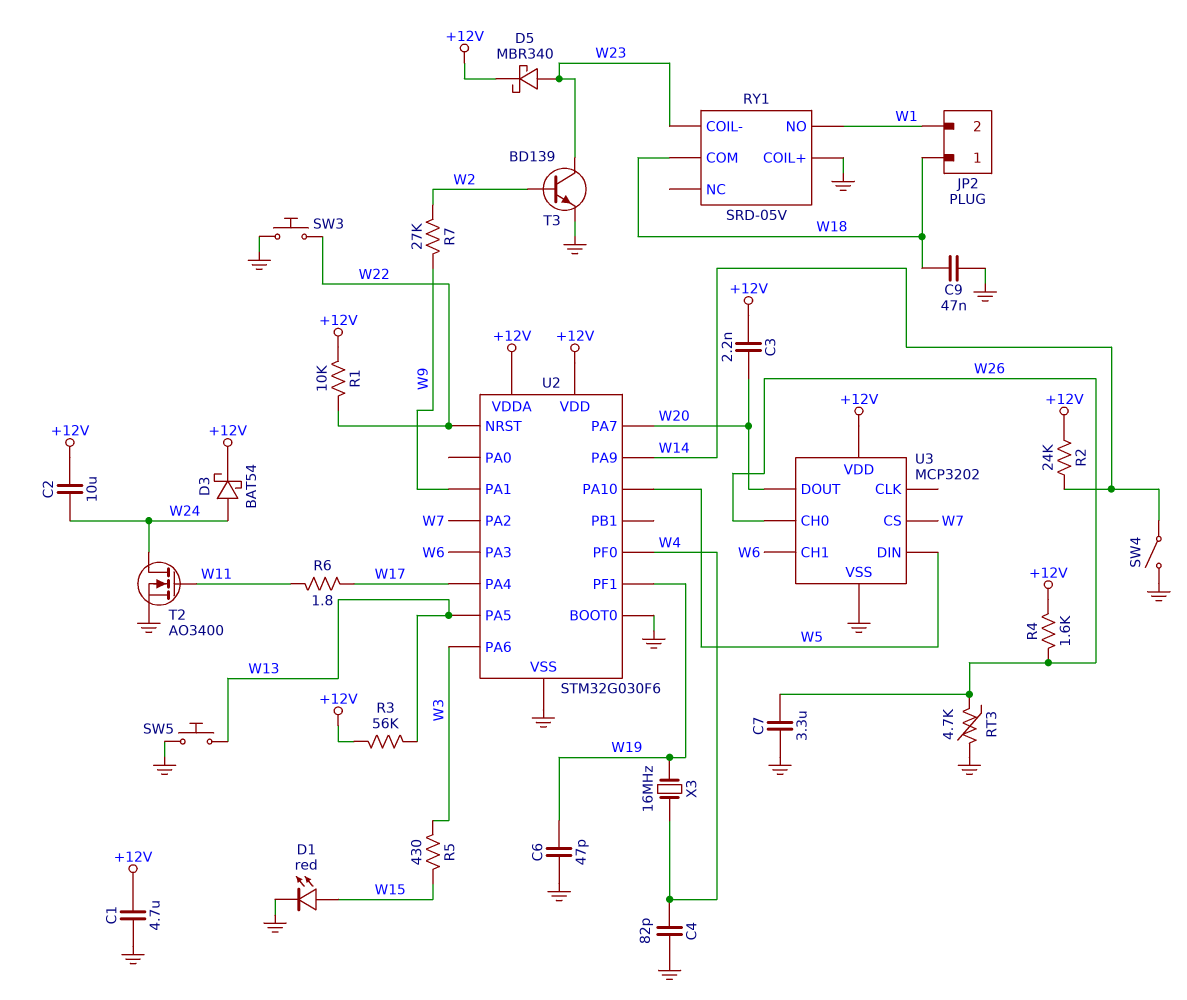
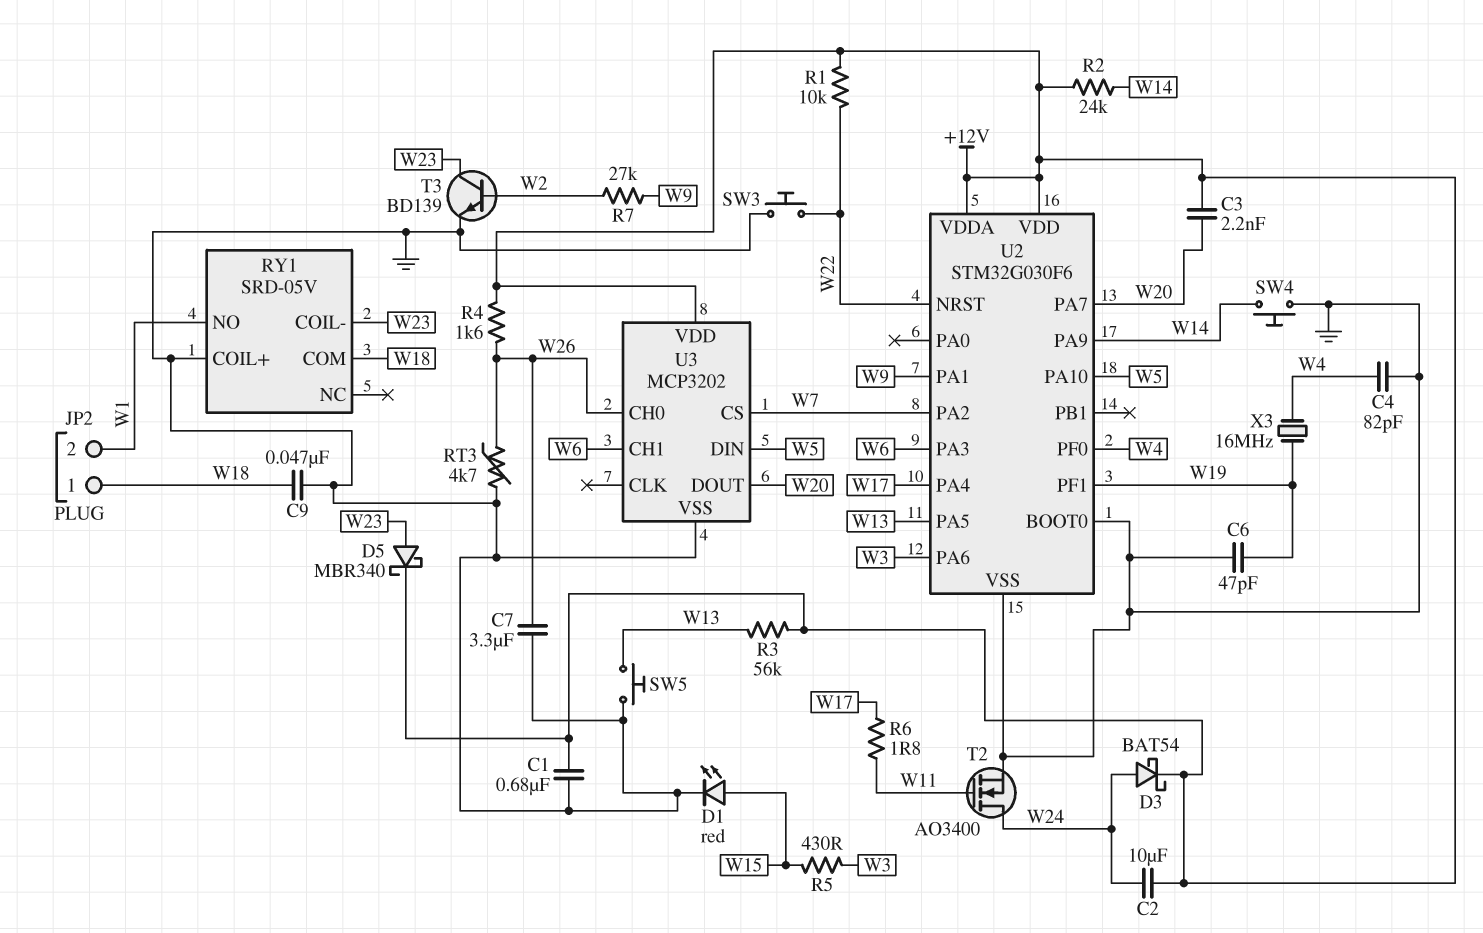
C1: 4.7uF (+12V, GND) -> 680nF (+12V, GND)
SW4: switch (GND, W14) -> button (GND, W14)

